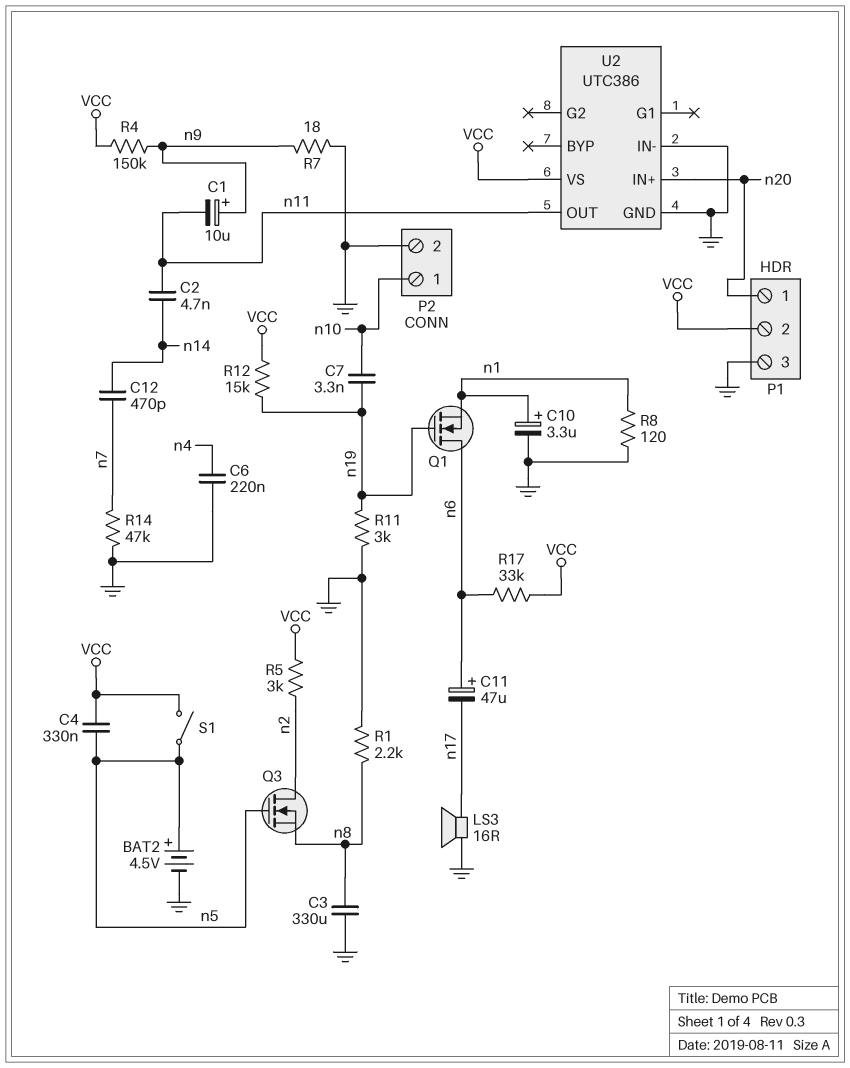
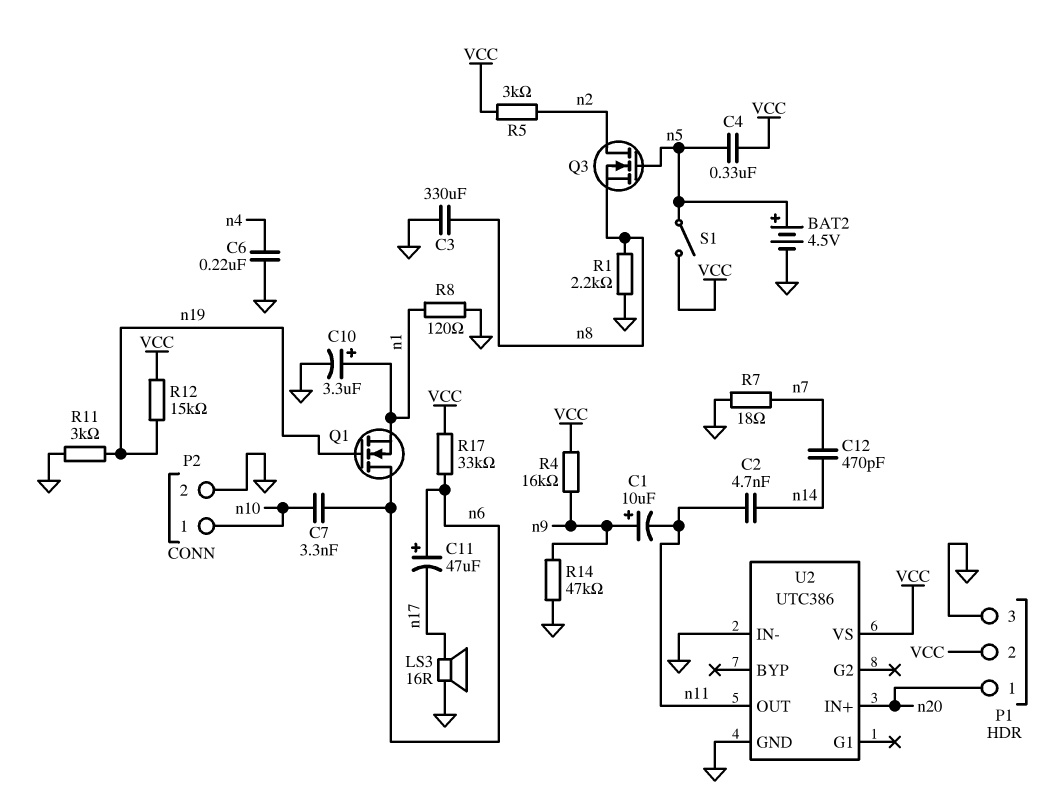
C7: 3.3nF (n10, n19) -> 3.3nF (n6, n10)
R4: 150k (VCC, n9) -> 16k (VCC, n9)
R7: 18 (GND, n9) -> 18 (GND, n7)
R14: 47k (GND, n7) -> 47k (GND, n9)

